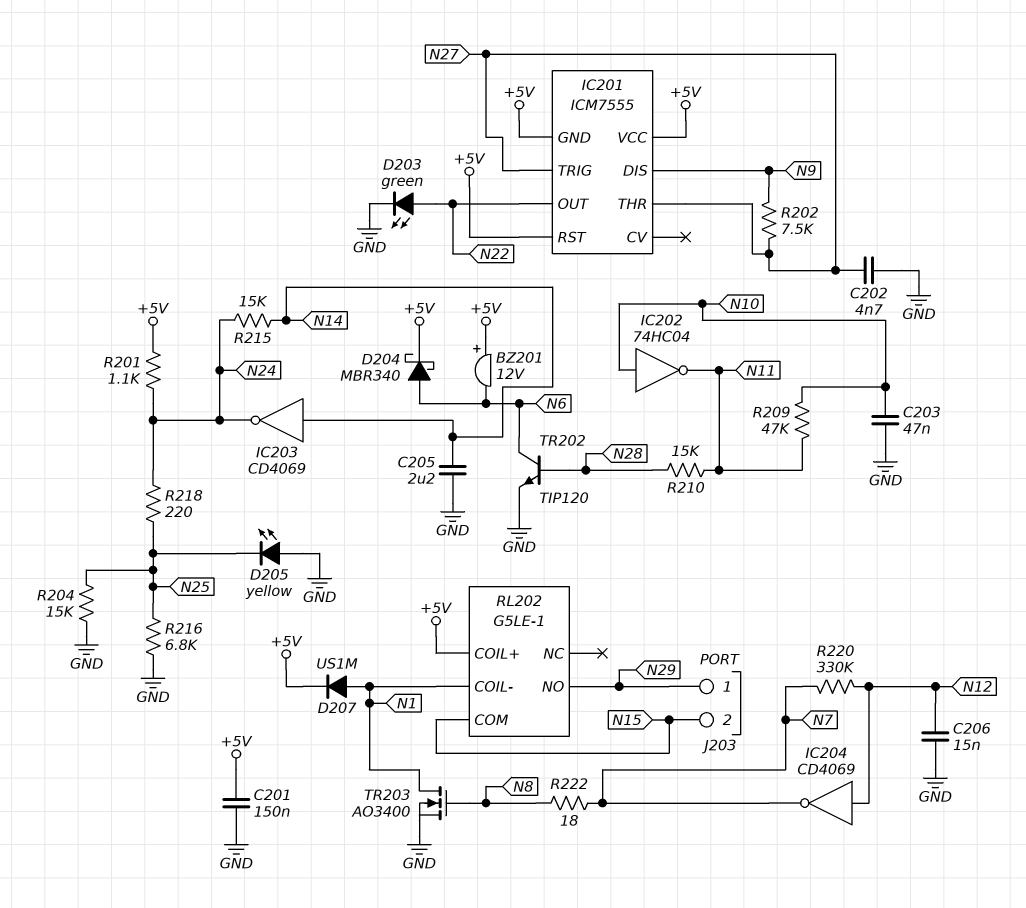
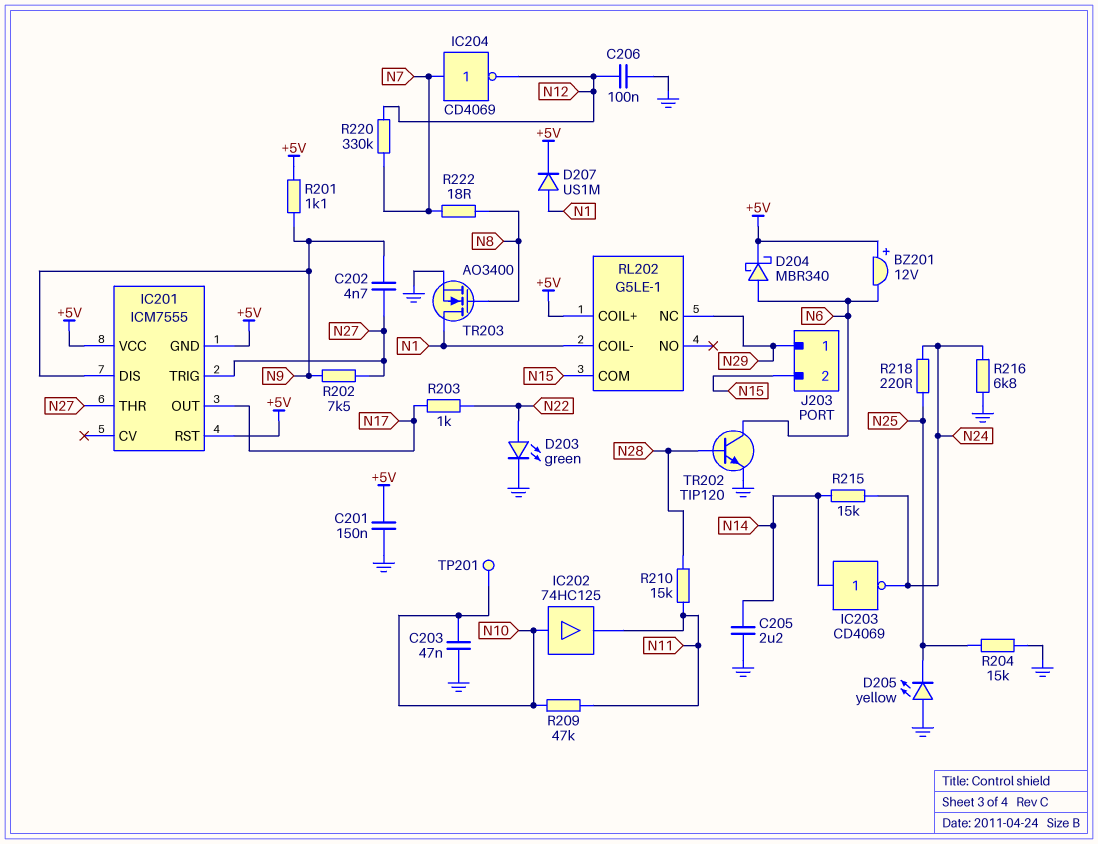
C202: 4.7nF (GND, N27) -> 4.7nF (N9, N27)
C206: 15nF (GND, N12) -> 100nF (GND, N12)
IC201 pin OUT: N22 -> N17
IC202: NOT 74HC04 (in N10, out N11) -> buffer 74HC125 (in N10, out N11)
IC204: NOT CD4069 (in N12, out N7) -> NOT CD4069 (in N7, out N12)
R201: 1.1k (+5V, N24) -> 1.1k (+5V, N9)
R203: none -> 1k (N17, N22)
R216: 6.8k (GND, N25) -> 6.8k (GND, N24)
RL202 pin NC: none -> N29
RL202 pin NO: N29 -> none
TP201: none -> test point (N10)

